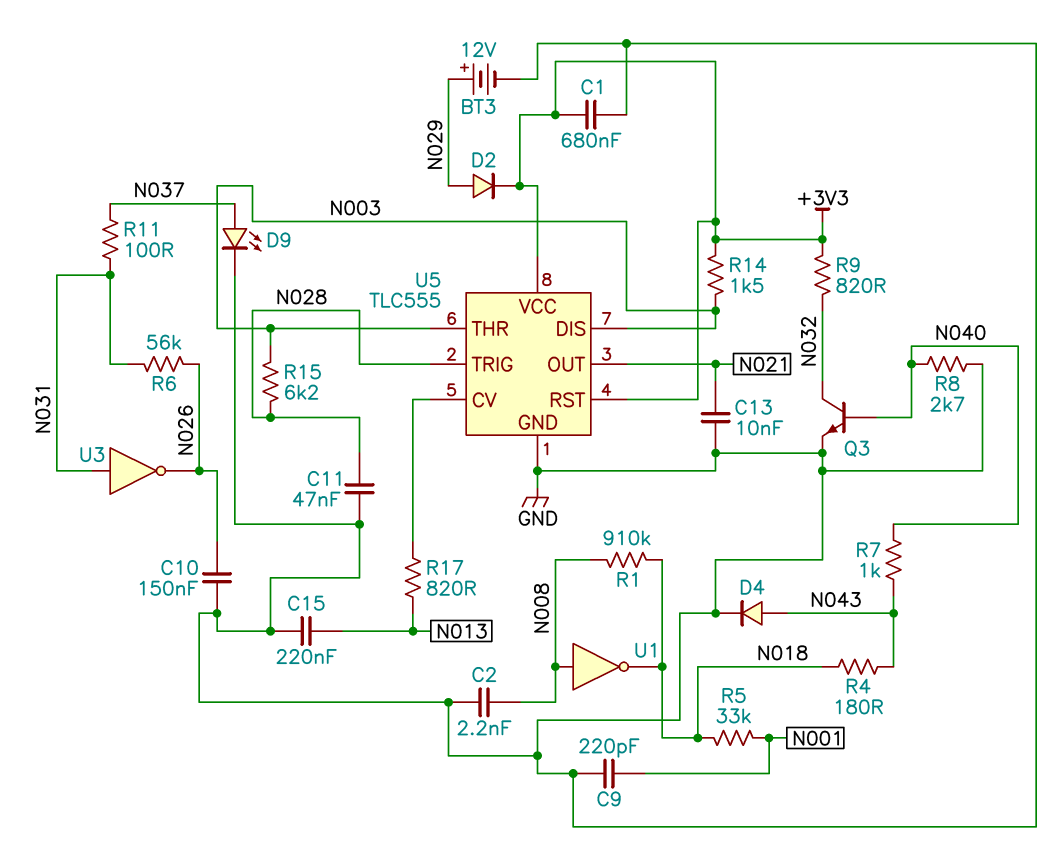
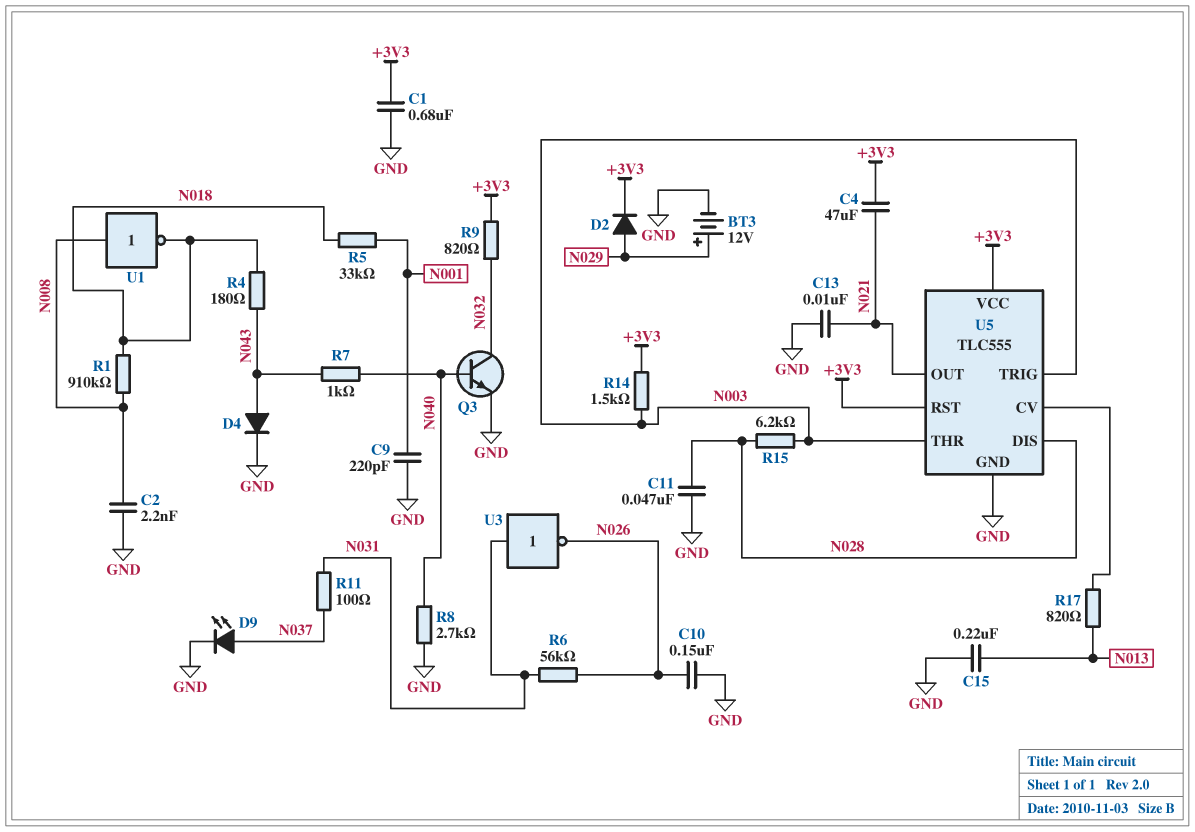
C4: none -> 47uF (+3V3, N021)
U5 pin DIS: N003 -> N028
U5 pin TRIG: N028 -> N003

